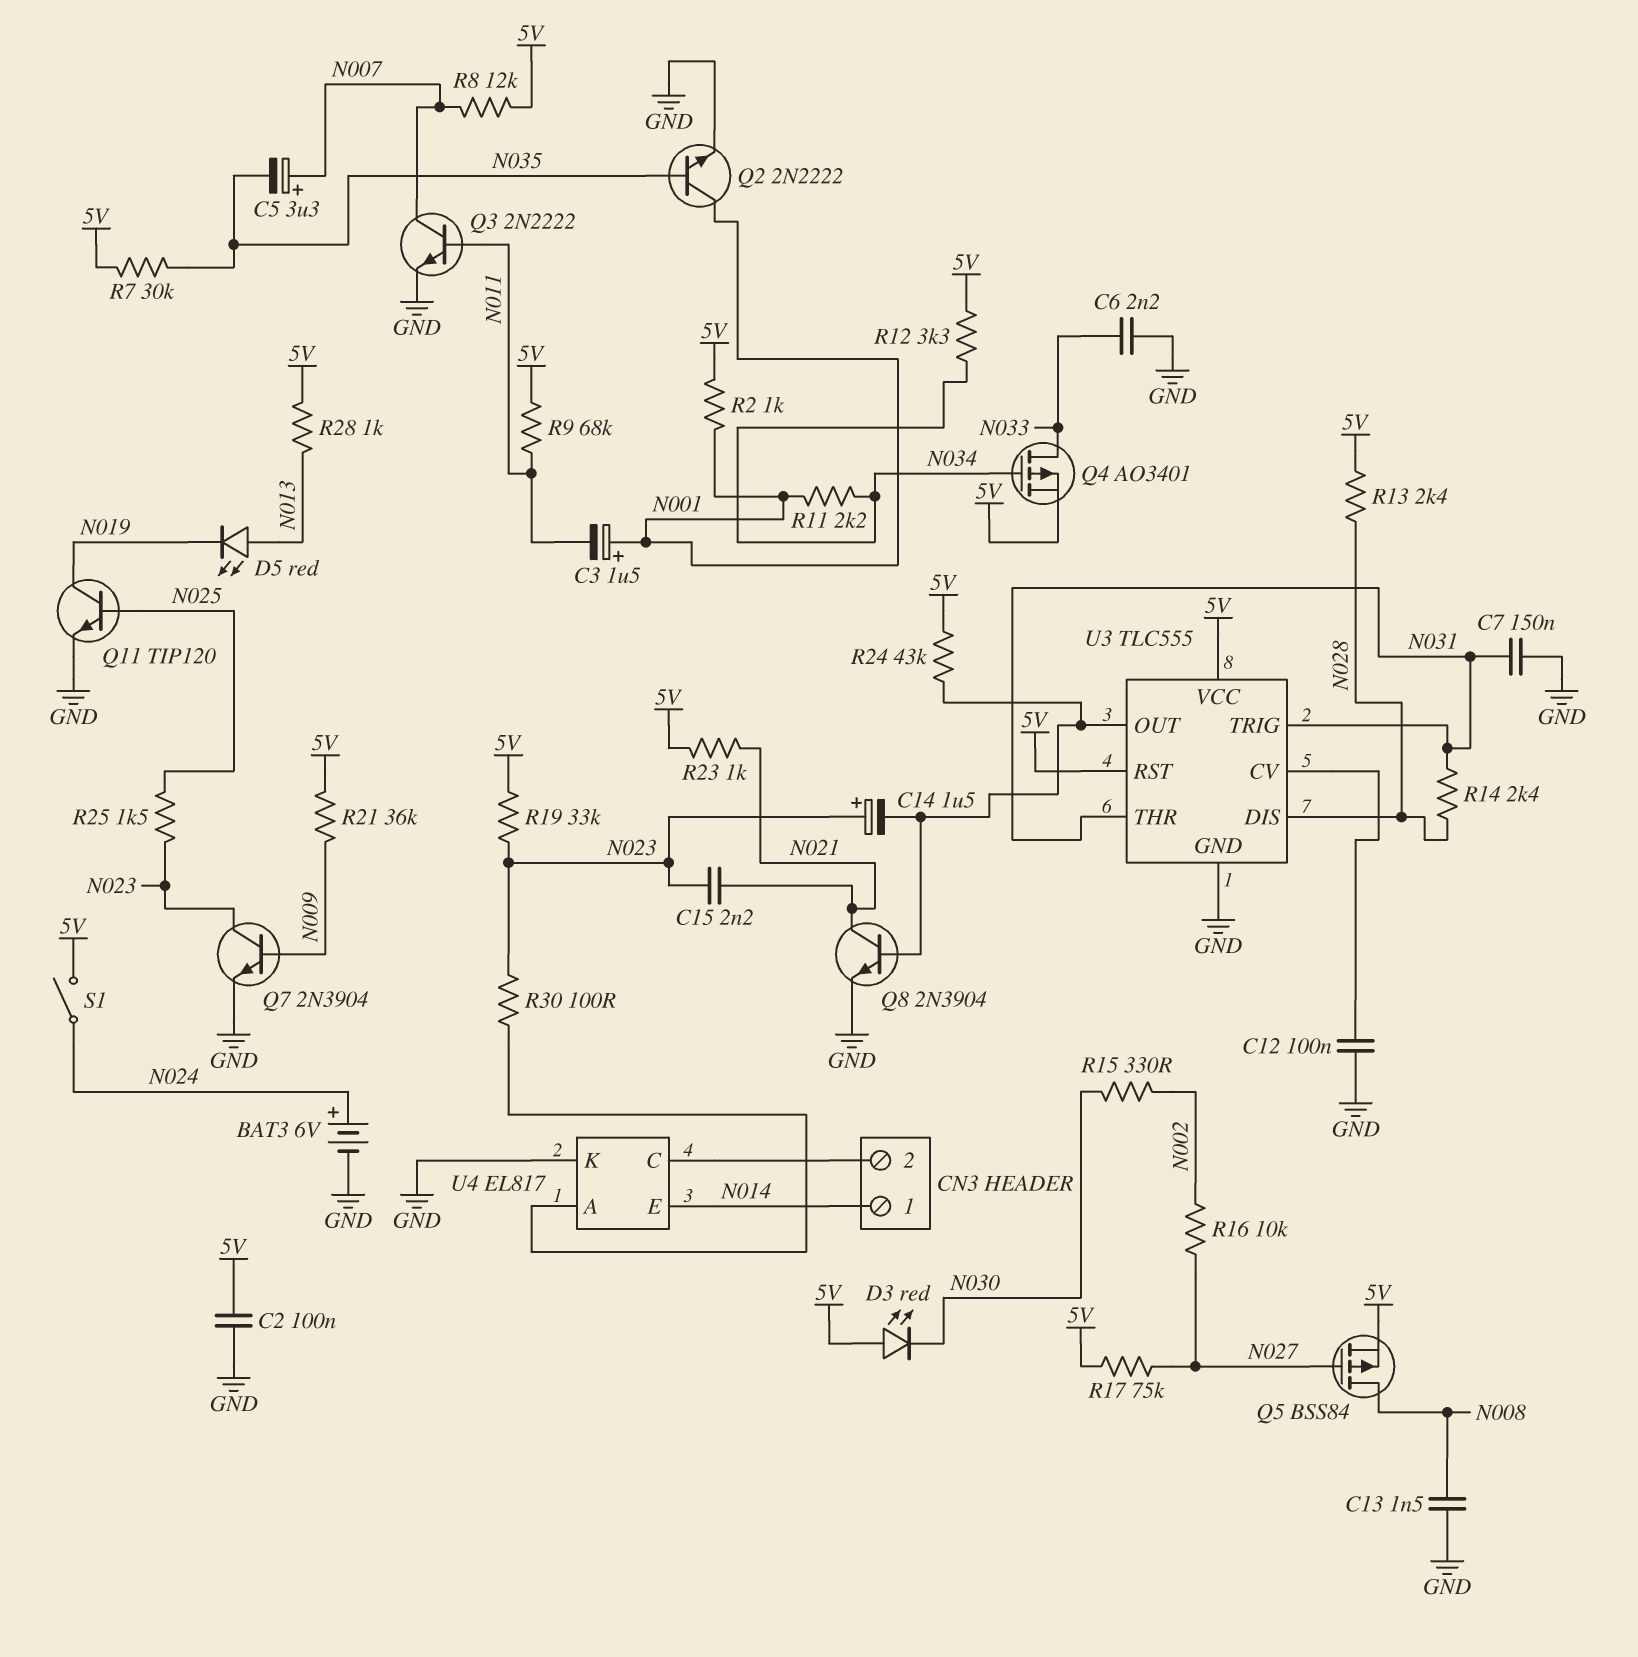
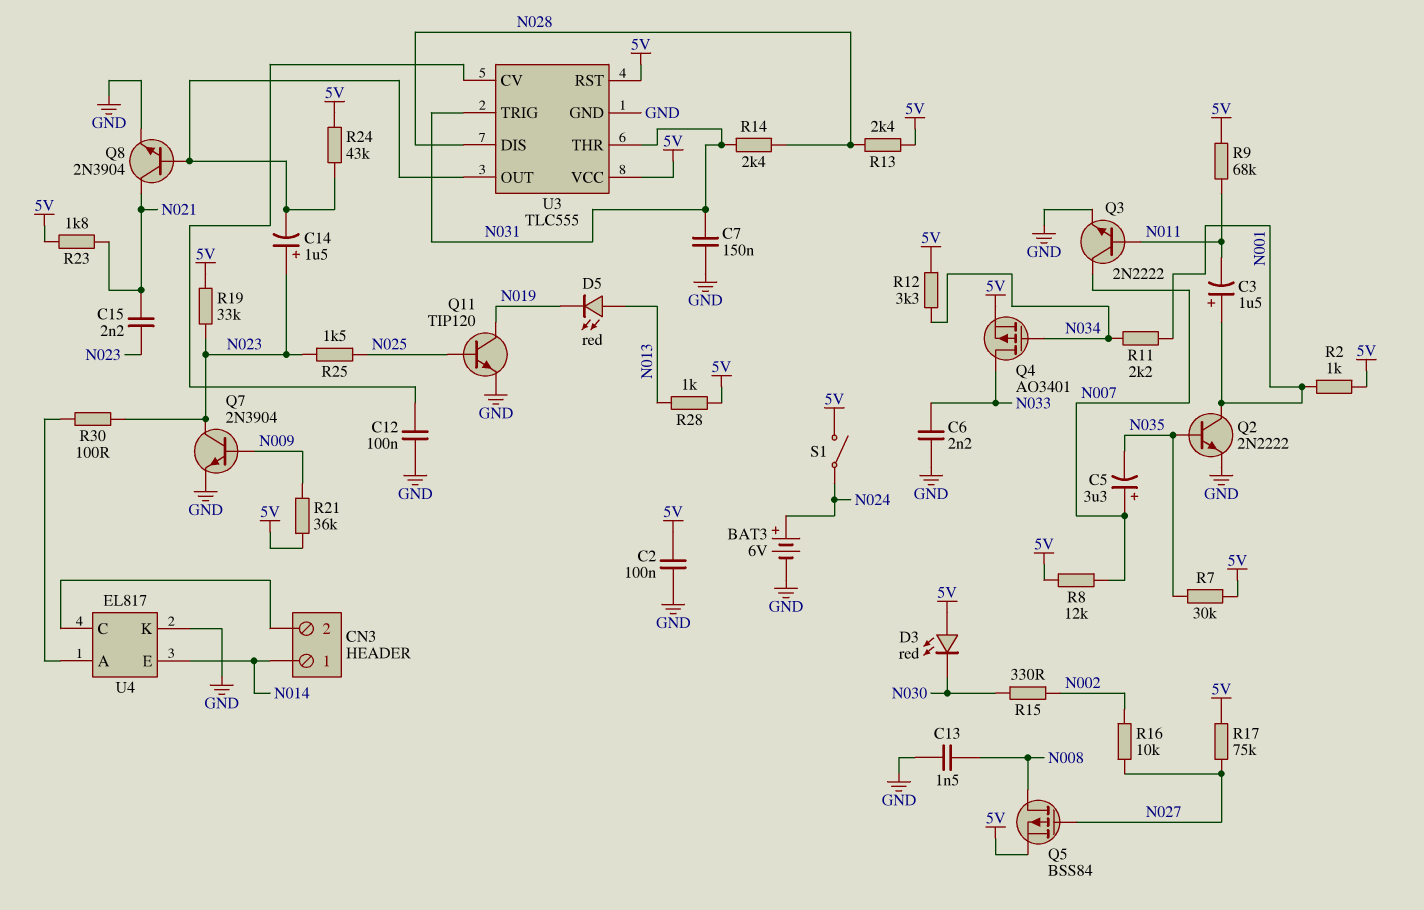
R23: 1k (5V, N021) -> 1.8k (5V, N021)

